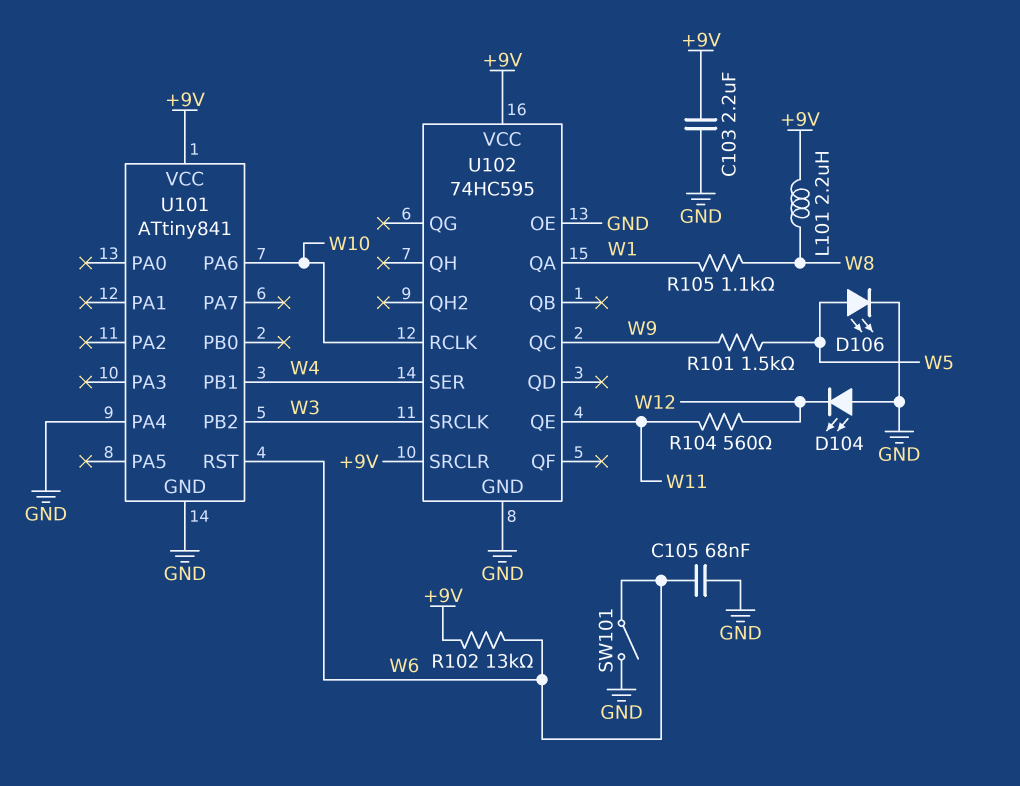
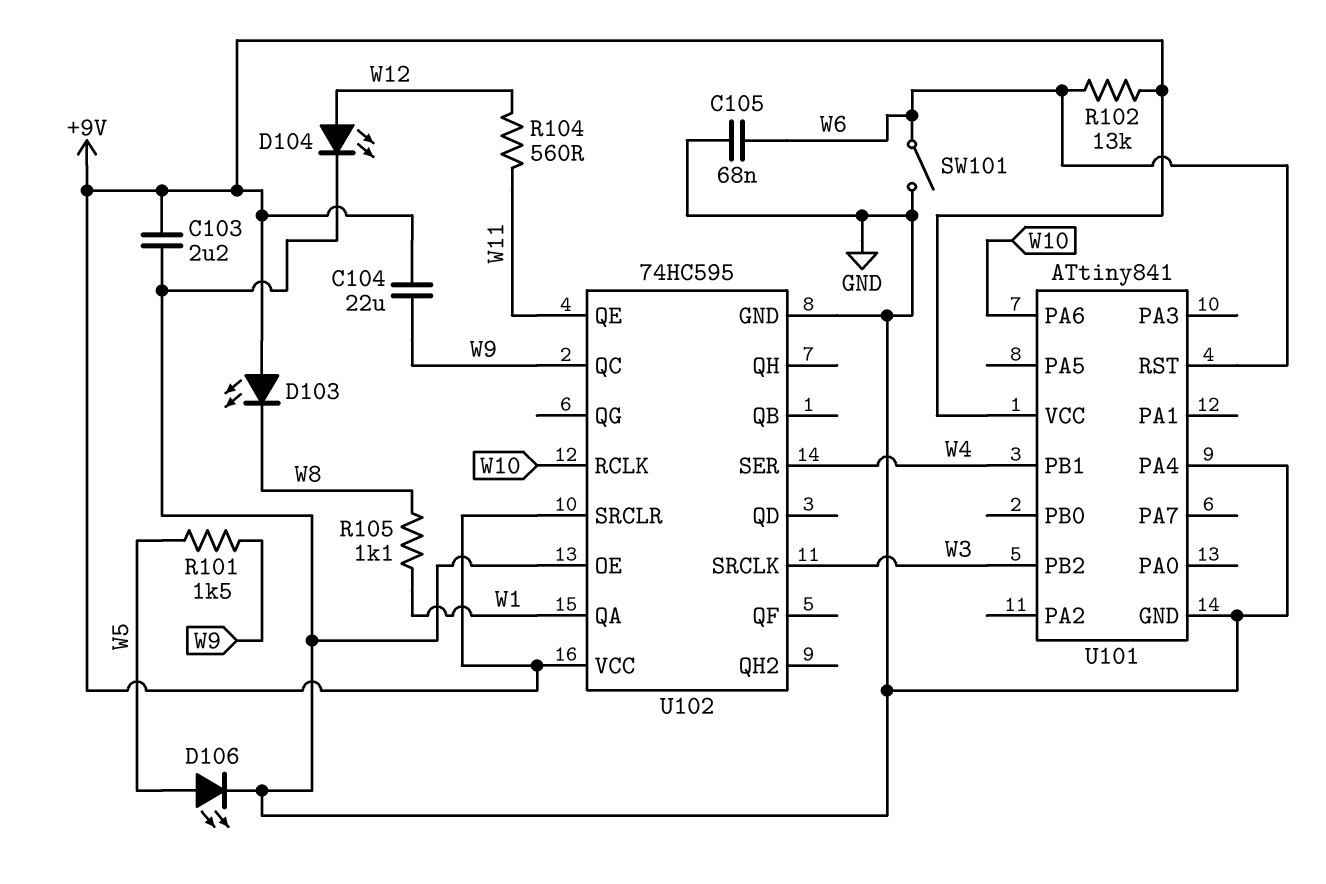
C104: none -> 22uF (+9V, W9)
D103: none -> LED (A +9V, K W8)
D104: LED (A GND, K W12) -> LED (A W12, K GND)
L101: 2.2uH (+9V, W8) -> none

